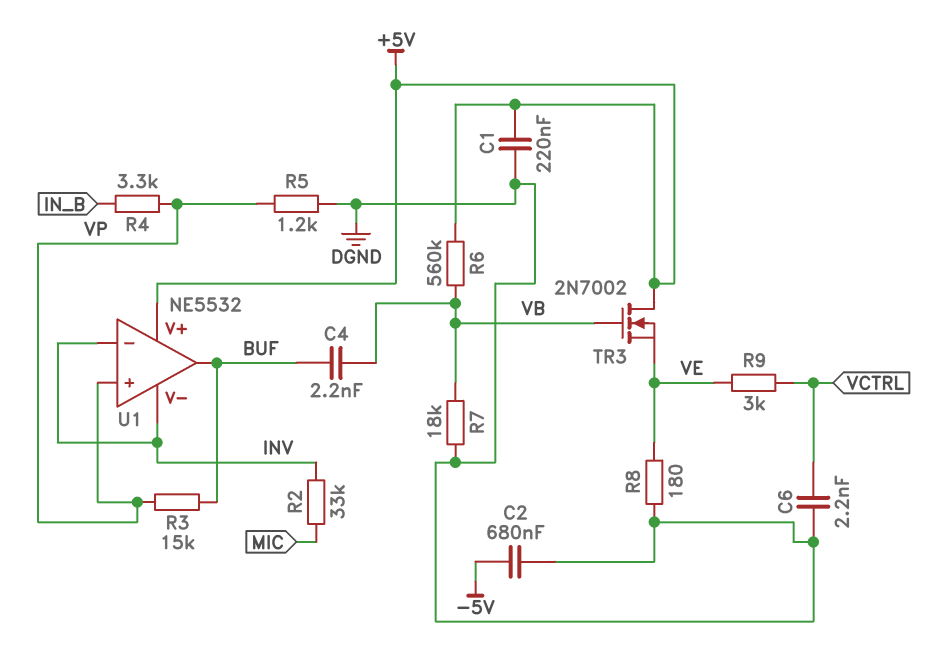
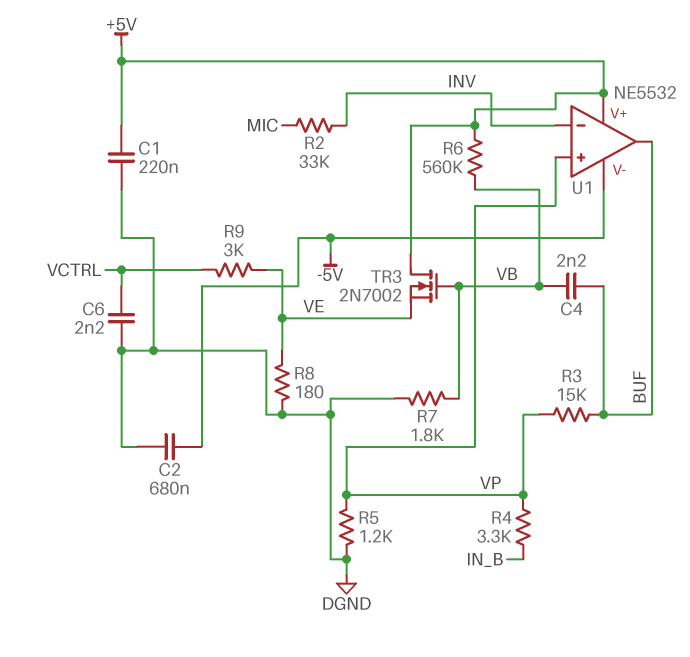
R7: 18k (DGND, VB) -> 1.8k (DGND, VB)
U1 pin V-: INV -> -5V

